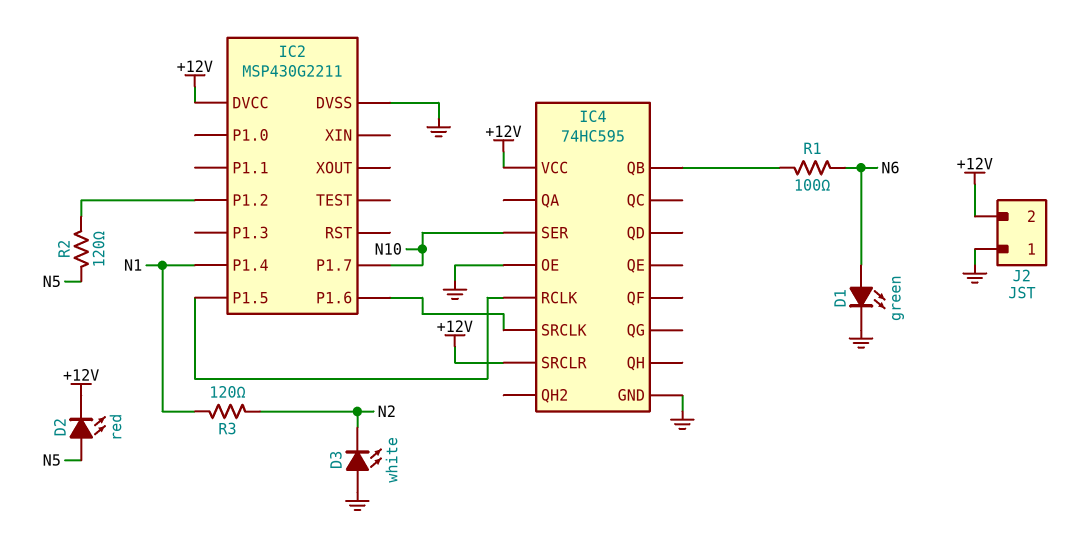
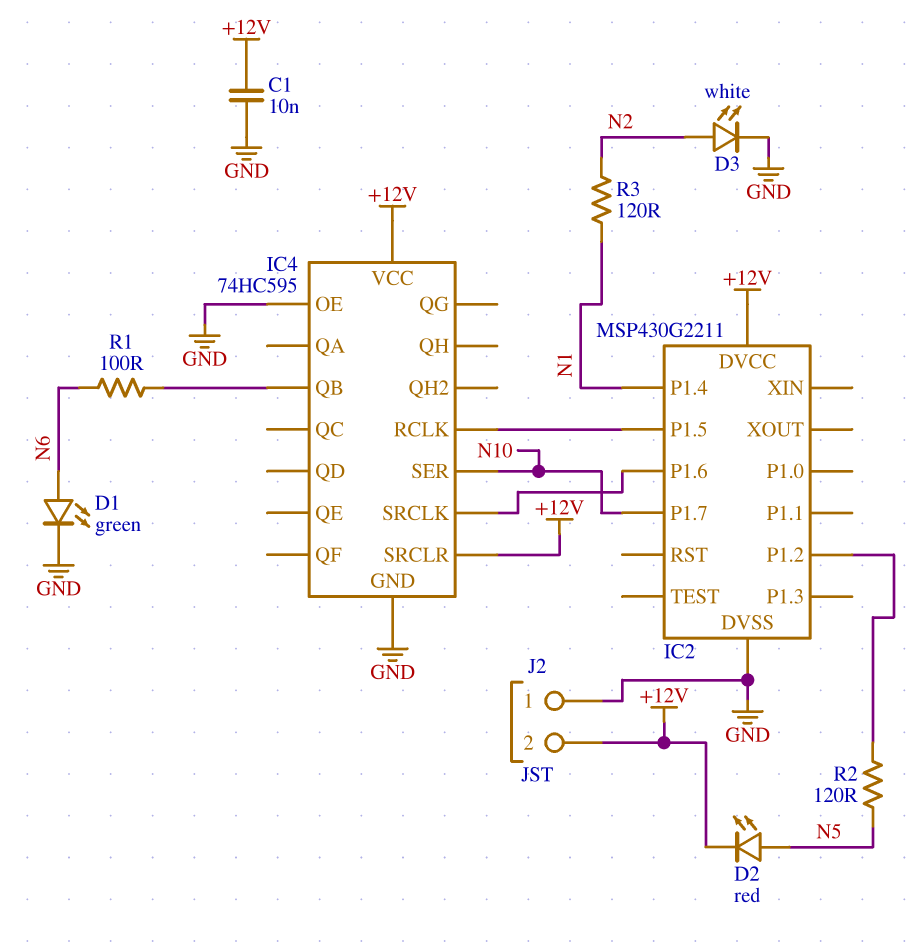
C1: none -> 10nF (+12V, GND)
D3: LED white (A GND, K N2) -> LED white (A N2, K GND)

